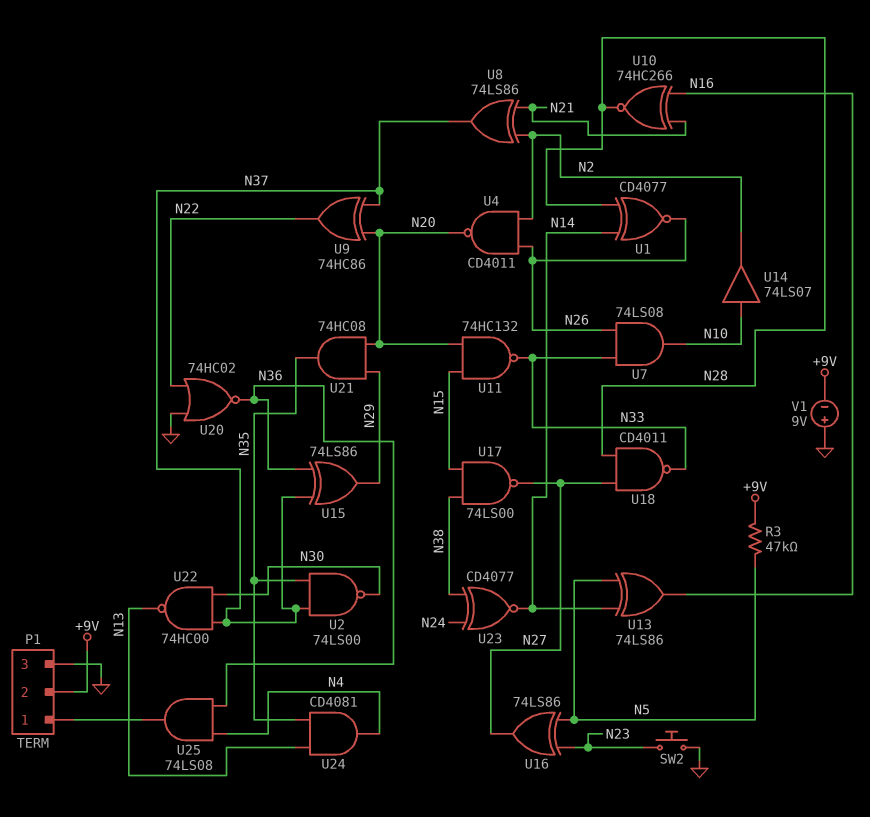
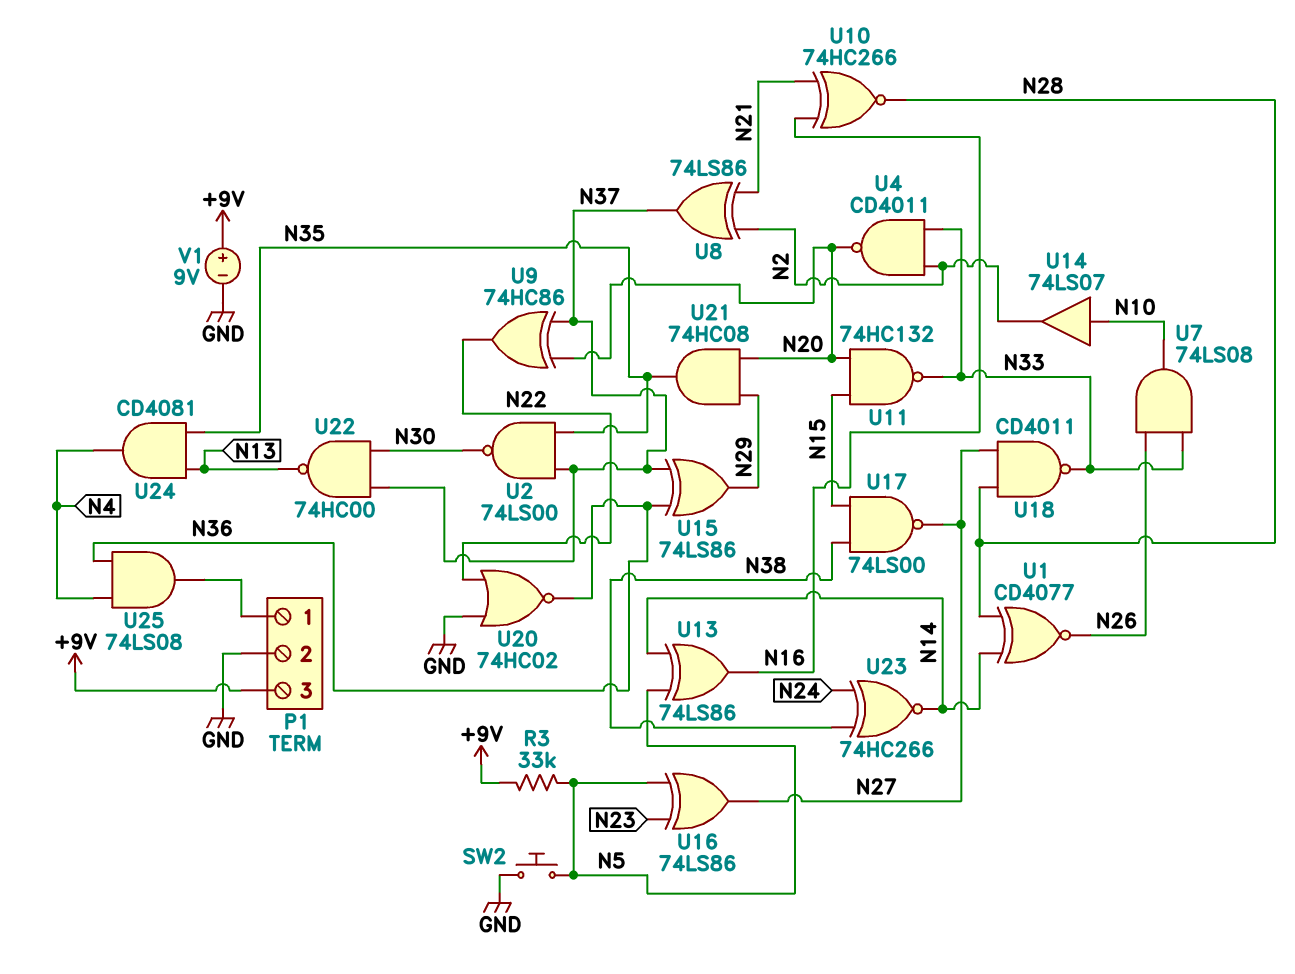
P1 pin 2: +9V -> GND
P1 pin 3: GND -> +9V
R3: 47k (+9V, N5) -> 33k (+9V, N5)
SW2: button (GND, N23) -> button (GND, N5)
U4: NAND CD4011 (in N2, in N26, out N20) -> NAND CD4011 (in N2, in N33, out N20)
U23: XNOR CD4077 (in N24, in N38, out N14) -> XNOR 74HC266 (in N24, in N38, out N14)
V1: 9V (plus GND, minus +9V) -> 9V (plus +9V, minus GND)

